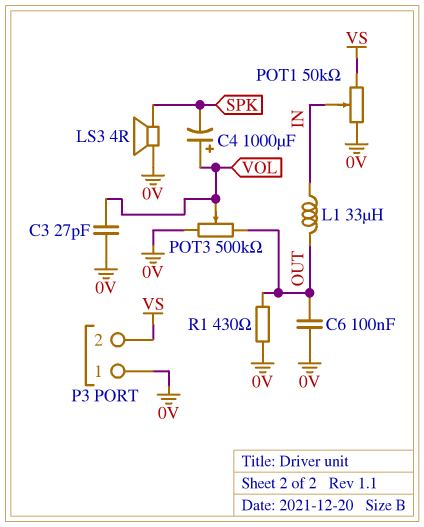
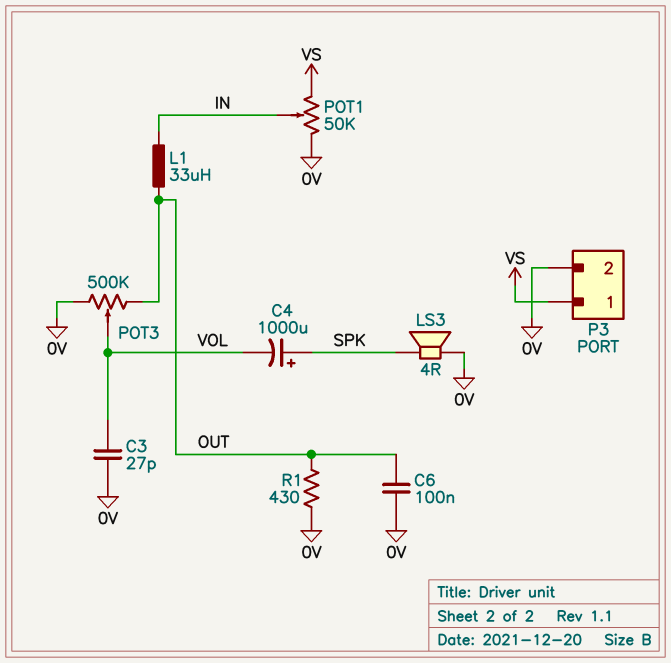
C4: 1000uF (plus VOL, minus SPK) -> 1000uF (plus SPK, minus VOL)
P3 pin 1: 0V -> VS
P3 pin 2: VS -> 0V

